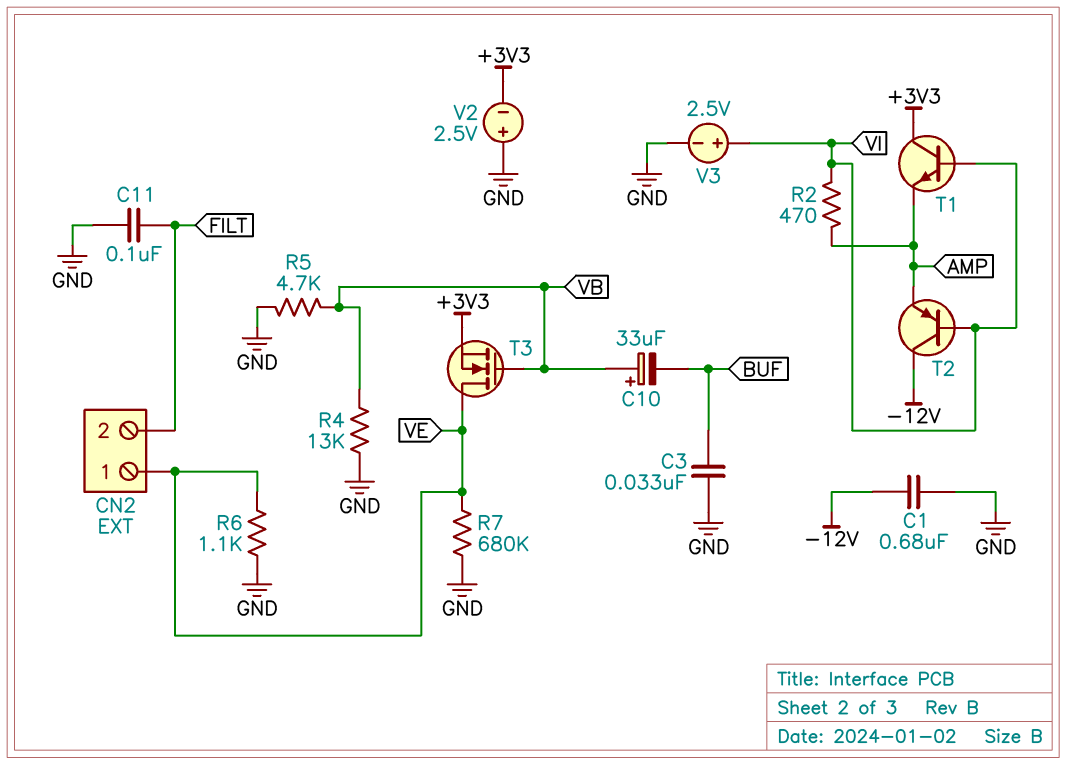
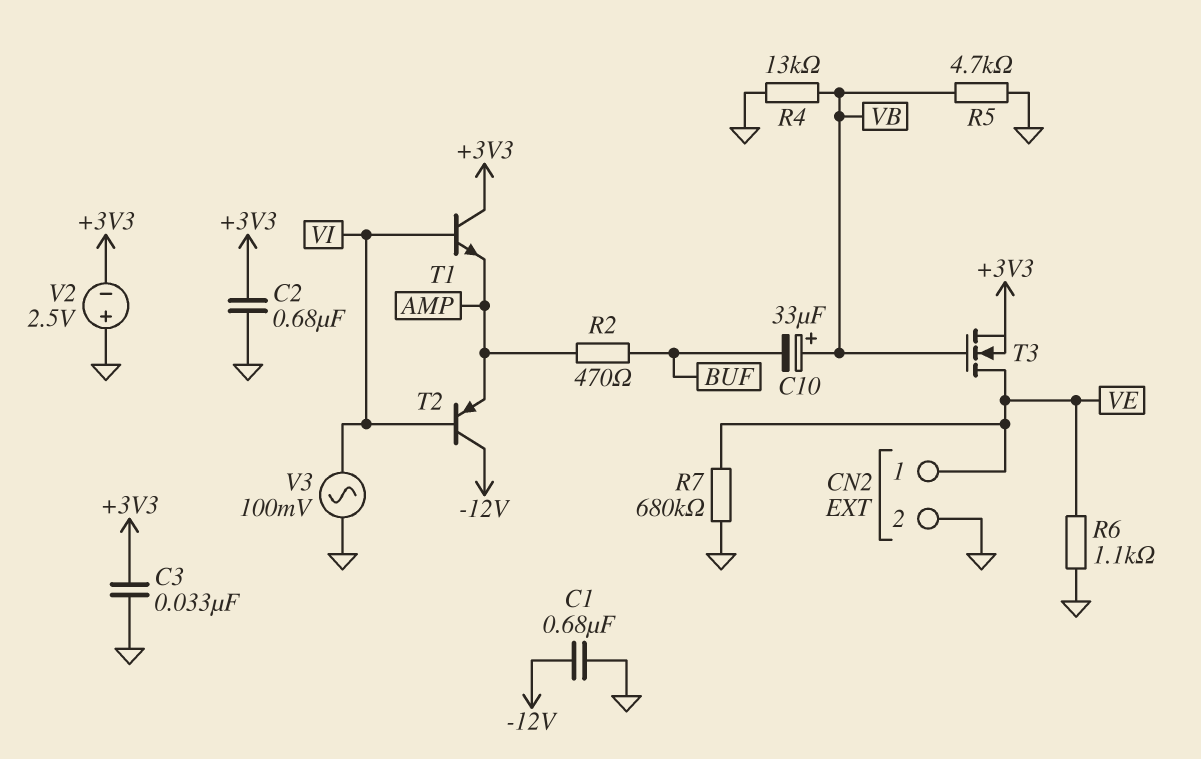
C2: none -> 680nF (+3V3, GND)
C3: 33nF (BUF, GND) -> 33nF (+3V3, GND)
C11: 100nF (FILT, GND) -> none
CN2 pin 2: FILT -> GND
R2: 470 (AMP, VI) -> 470 (AMP, BUF)
V3: 2.5V (plus VI, minus GND) -> AC 100mV (GND, VI)

